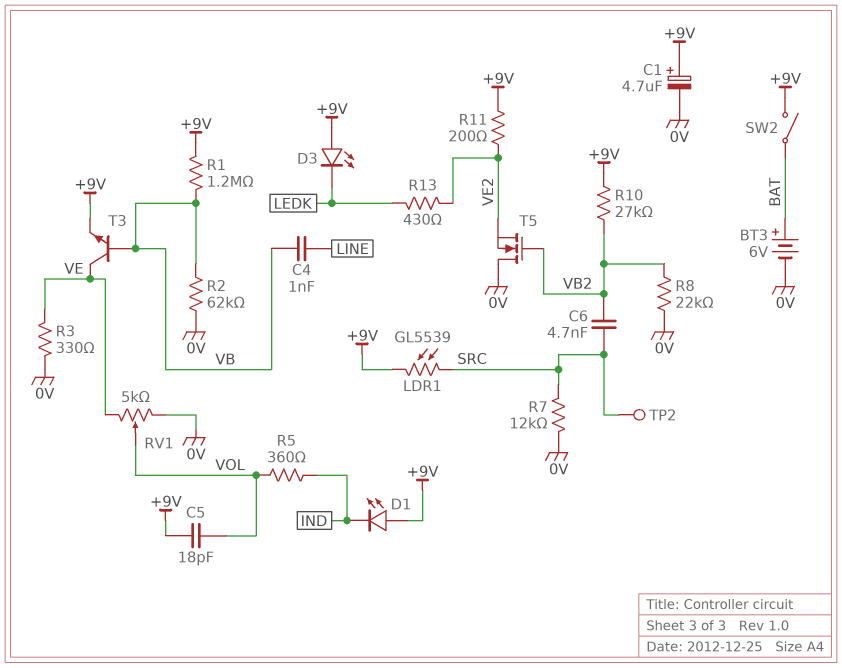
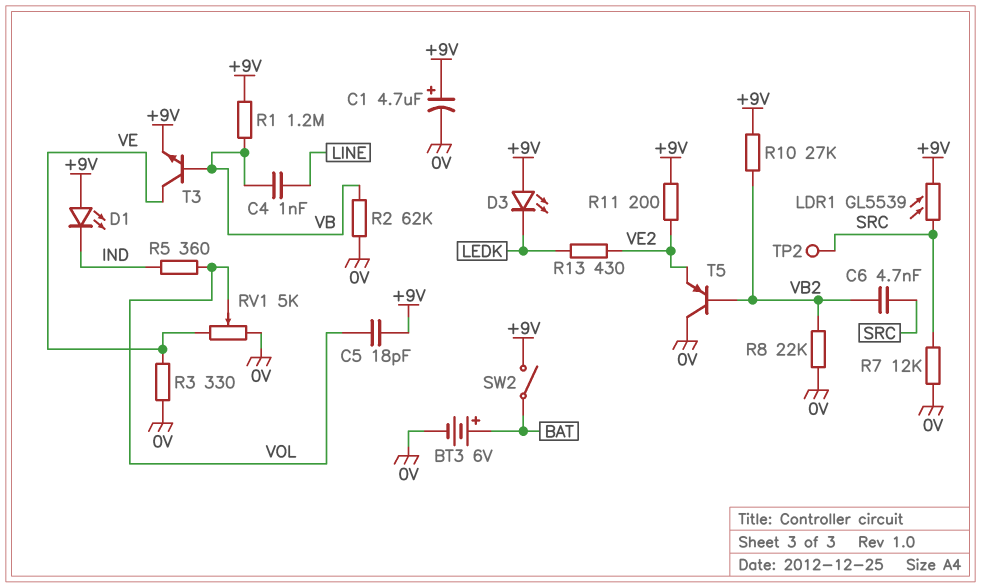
T5: NMOS (G VB2, D 0V, S VE2) -> PNP (B VB2, C 0V, E VE2)

